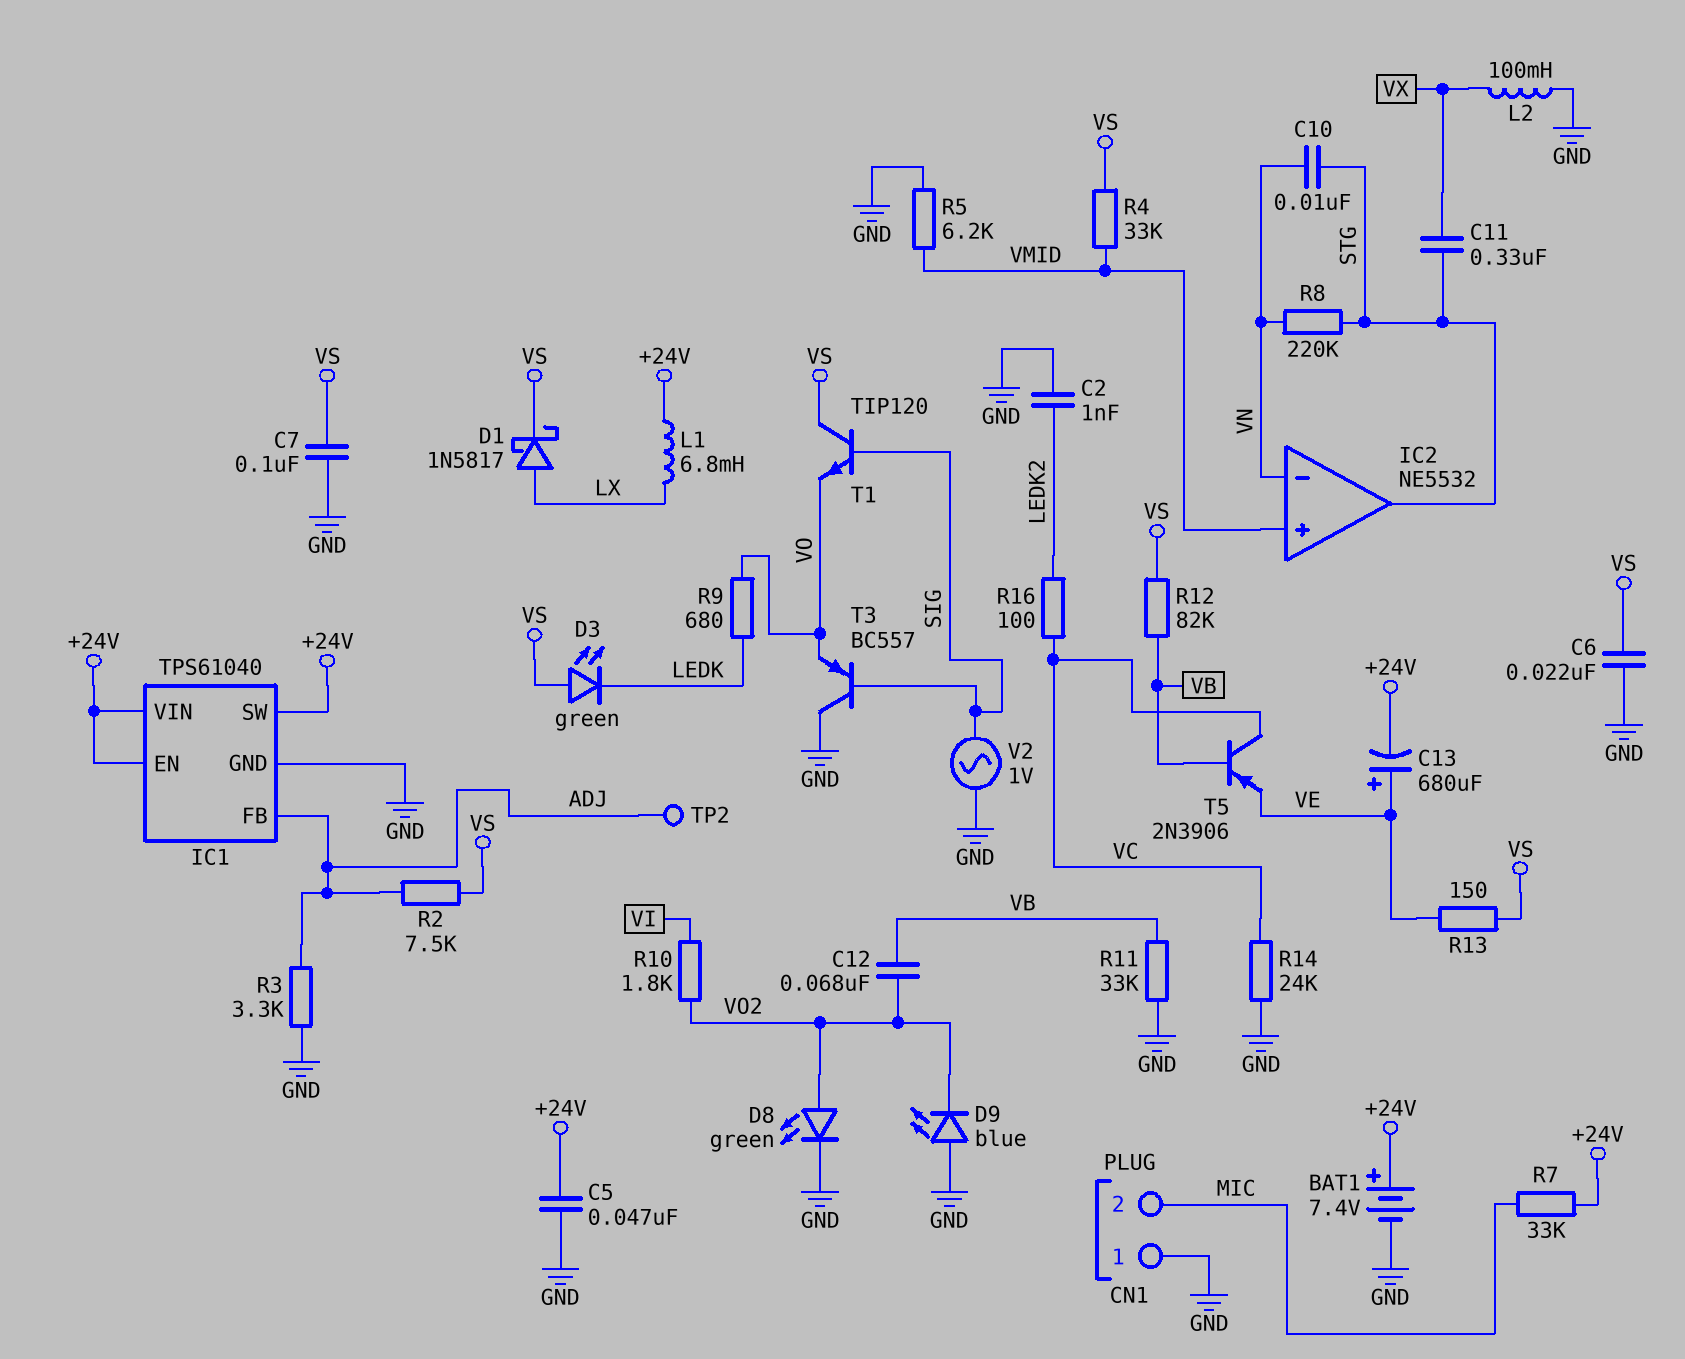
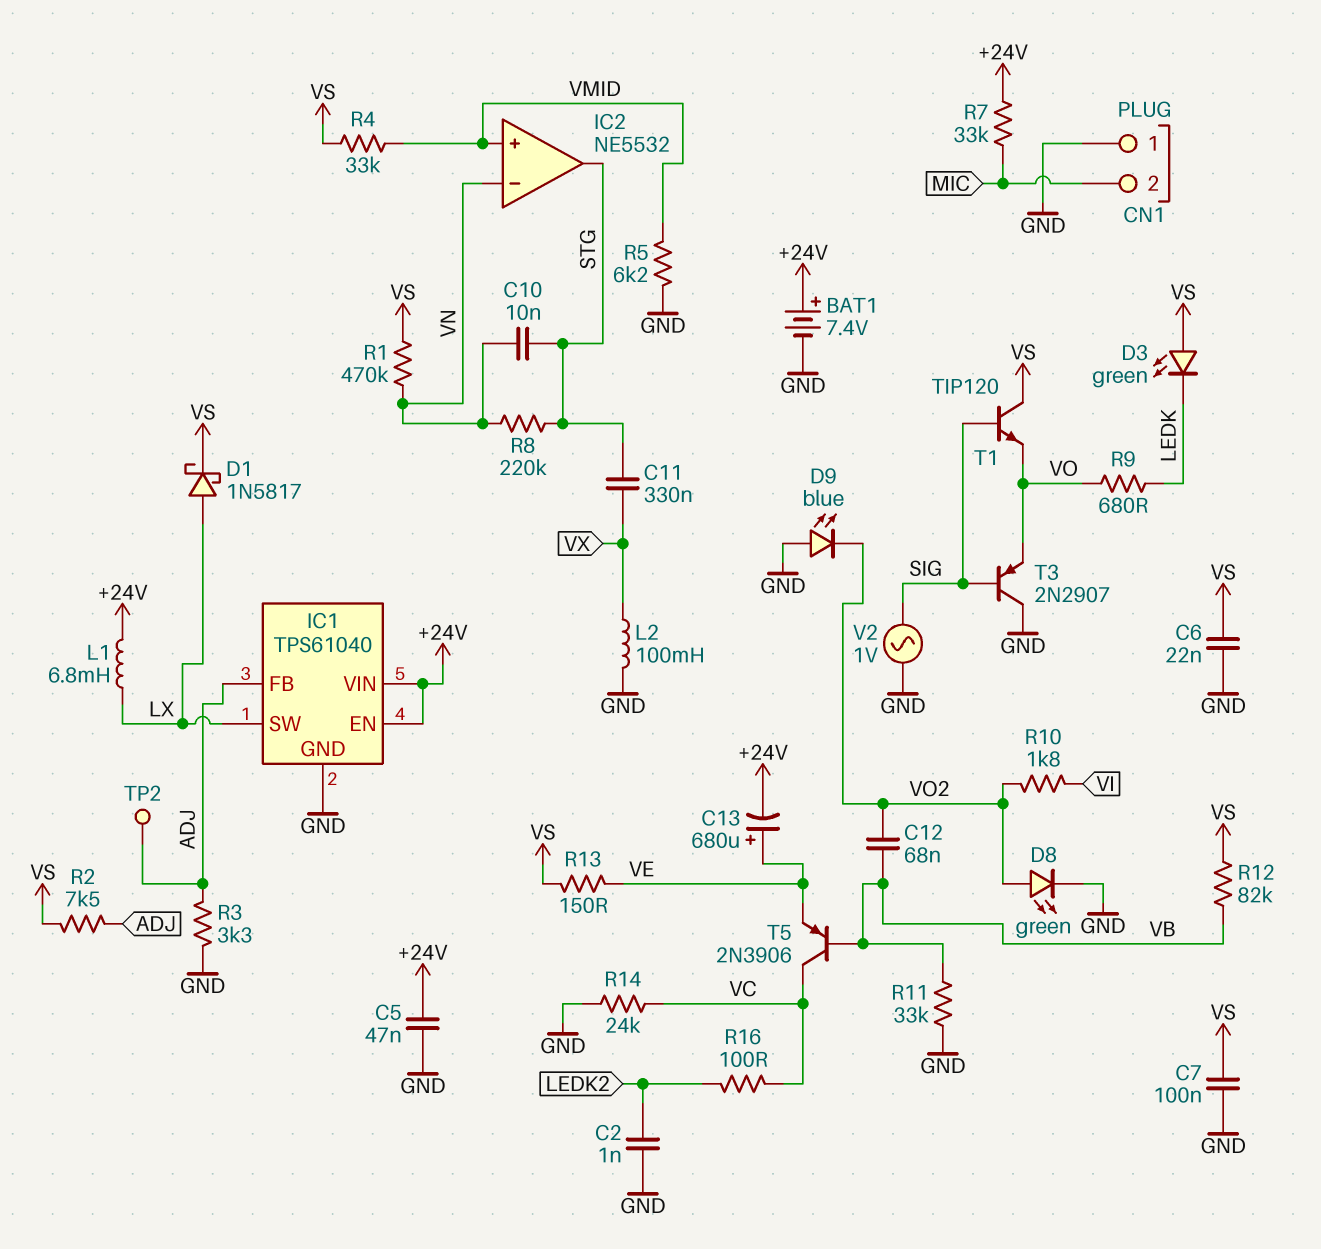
IC1 pin SW: +24V -> LX
R1: none -> 470k (VN, VS)
T3: PNP BC557 (B SIG, C GND, E VO) -> PNP 2N2907 (B SIG, C GND, E VO)

